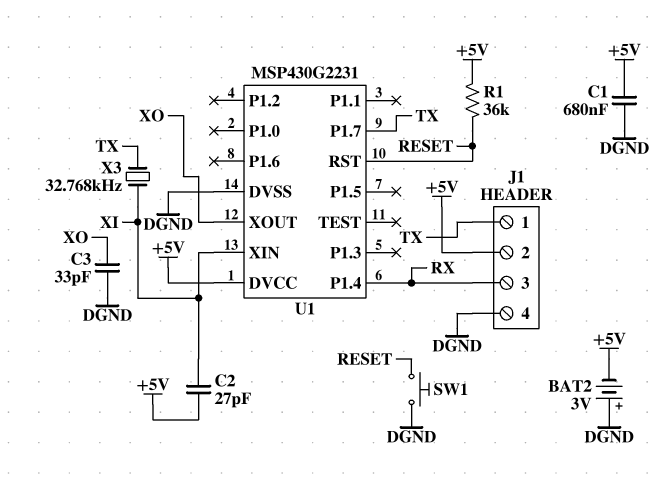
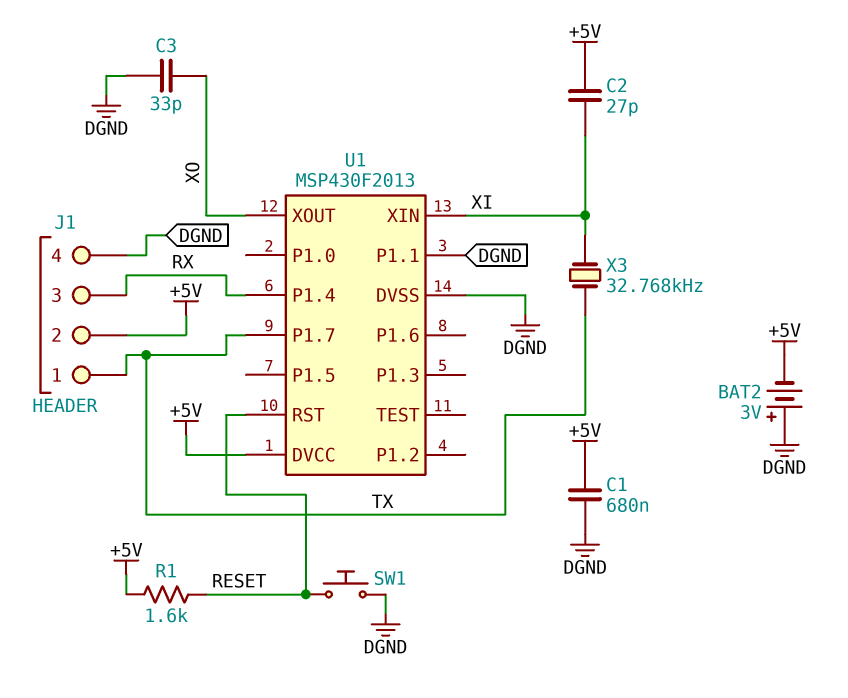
R1: 36k (+5V, RESET) -> 1.6k (+5V, RESET)
U1: MSP430G2231 -> MSP430F2013
U1 pin P1.1: none -> DGND

